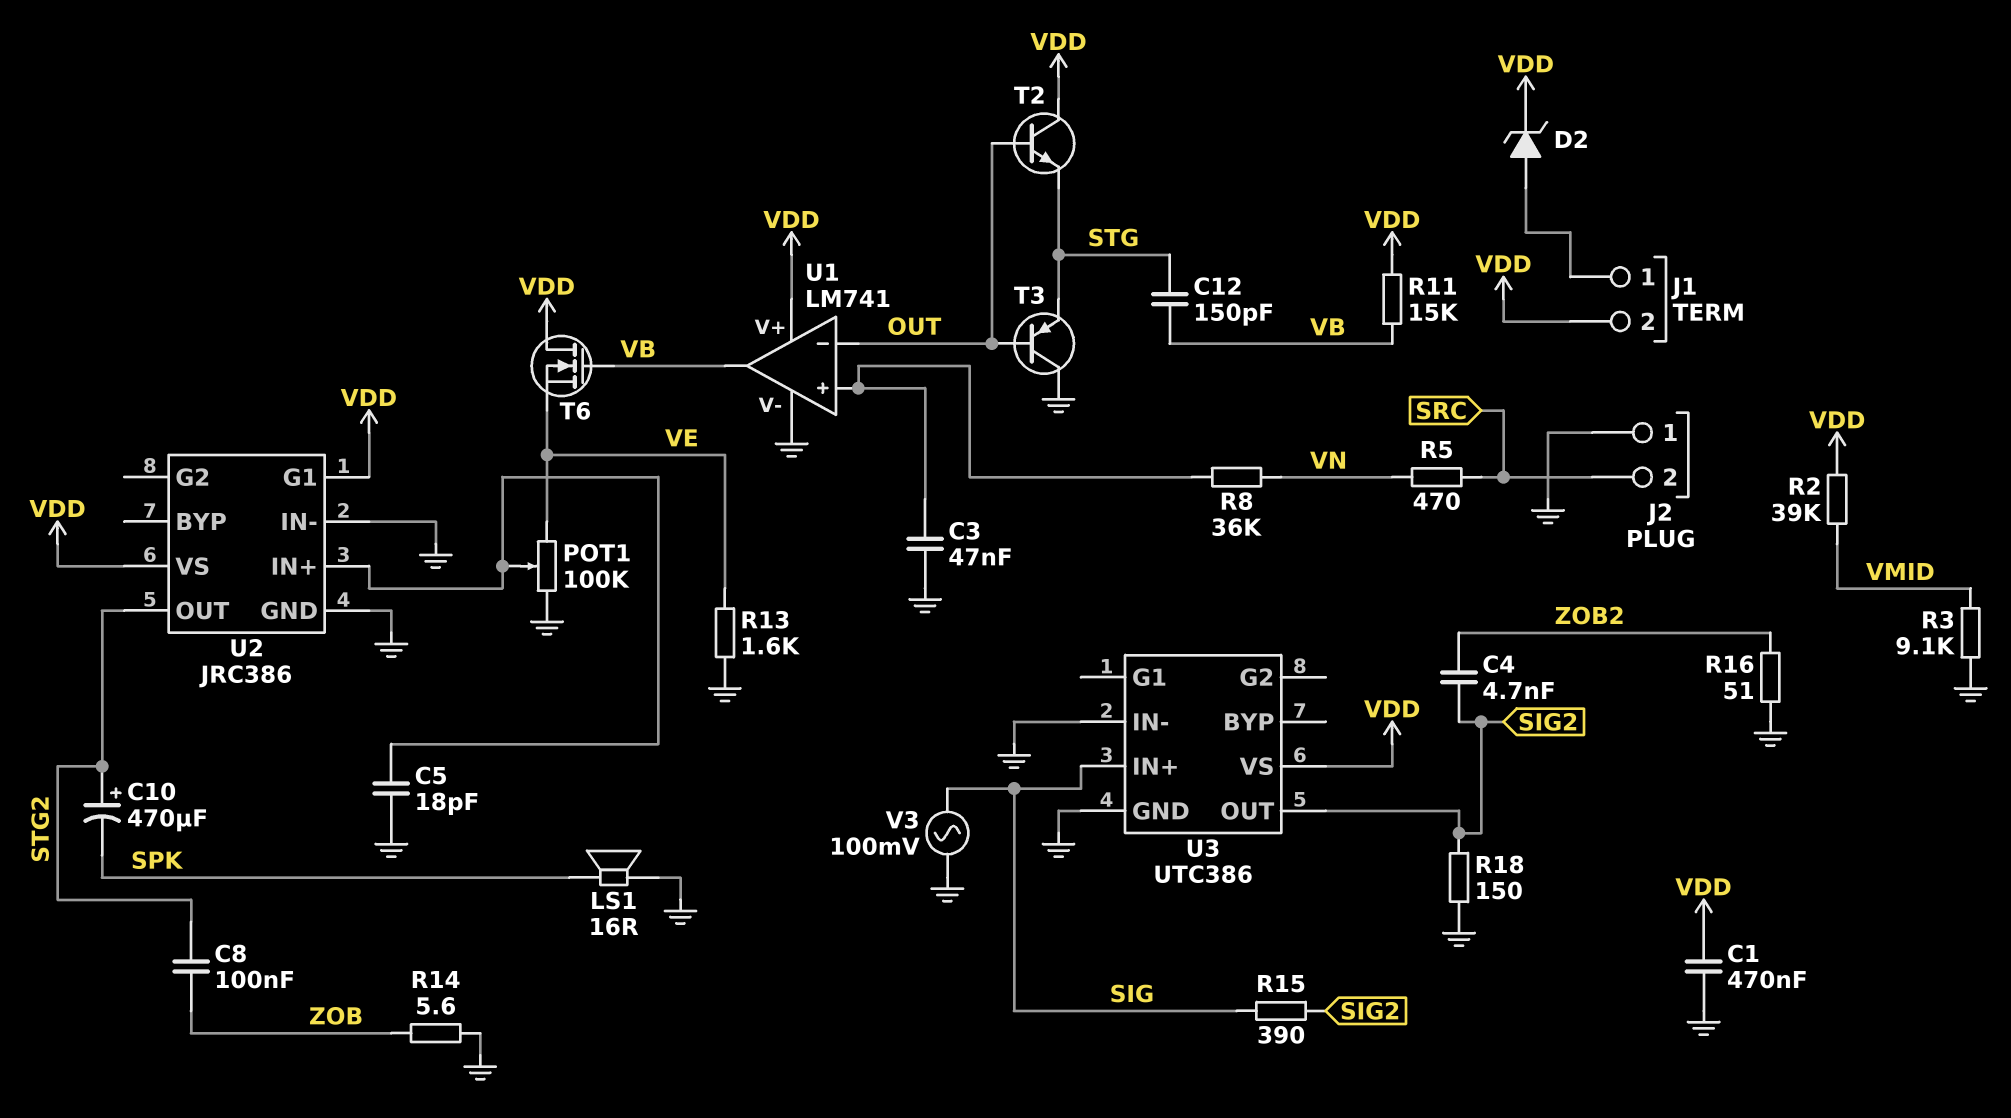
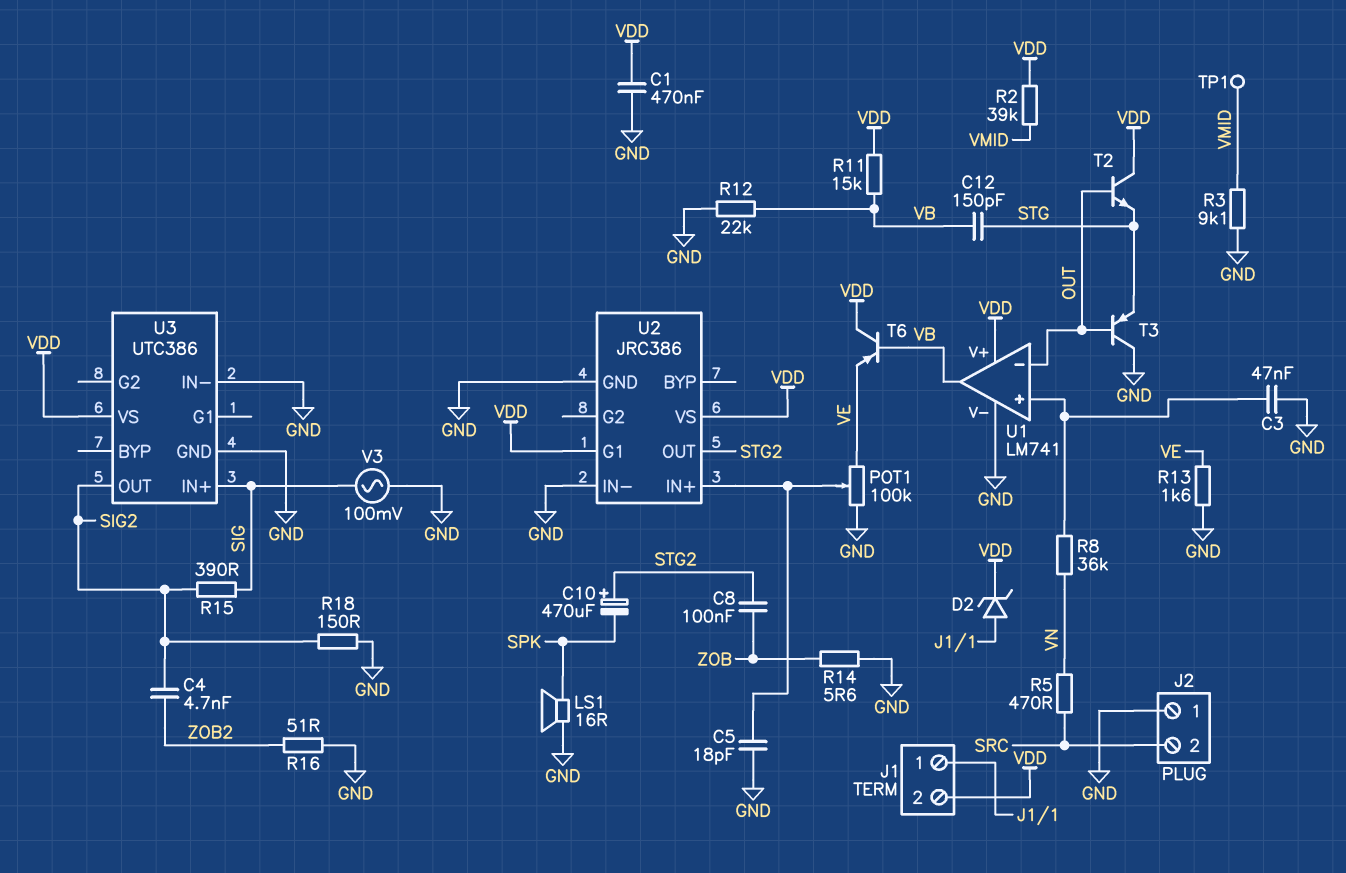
R12: none -> 22k (GND, VB)
T6: NMOS (G VB, D VDD, S VE) -> PNP (B VB, C VDD, E VE)
TP1: none -> test point (VMID)

